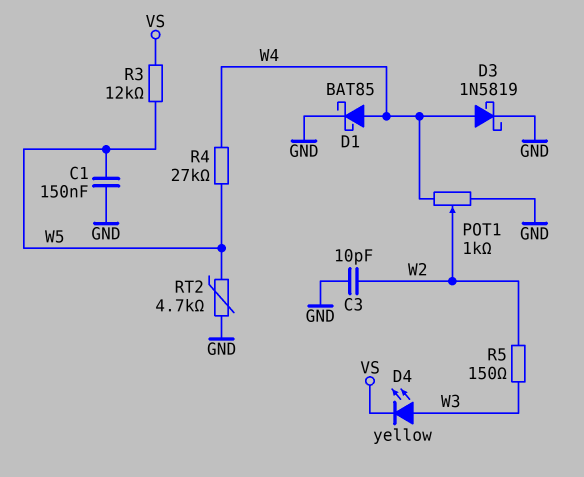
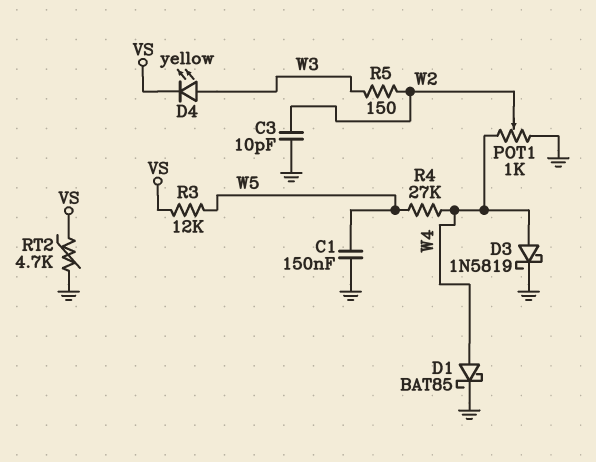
RT2: 4.7k (GND, W5) -> 4.7k (GND, VS)

